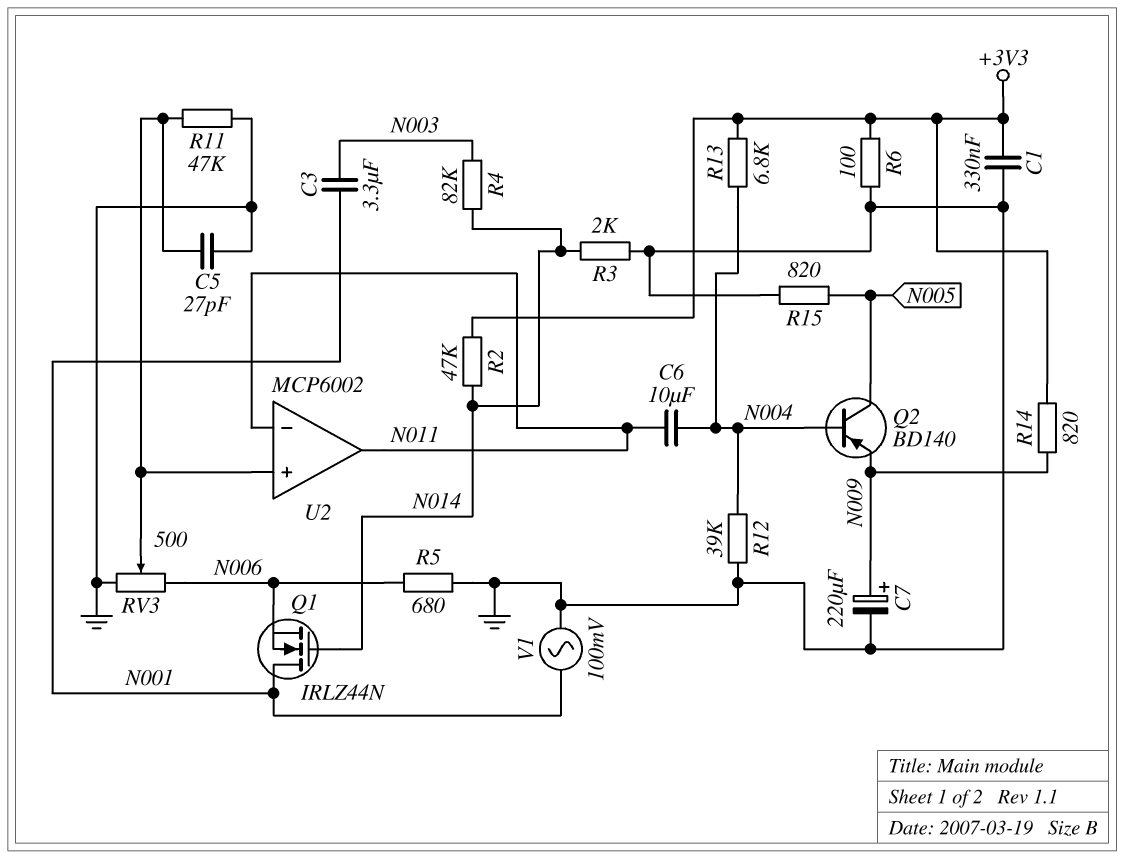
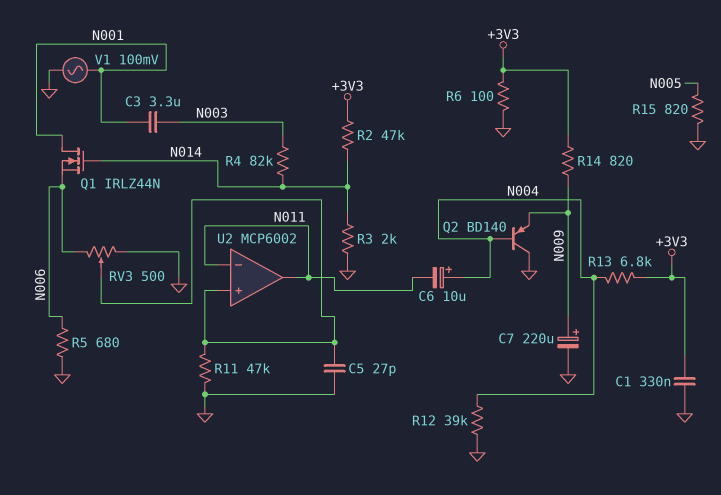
C6: 10uF (N004, N011) -> 10uF (plus N004, minus N011)
Q2: PNP BD140 (B N004, C N005, E N009) -> PNP BD140 (B N004, C GND, E N009)

